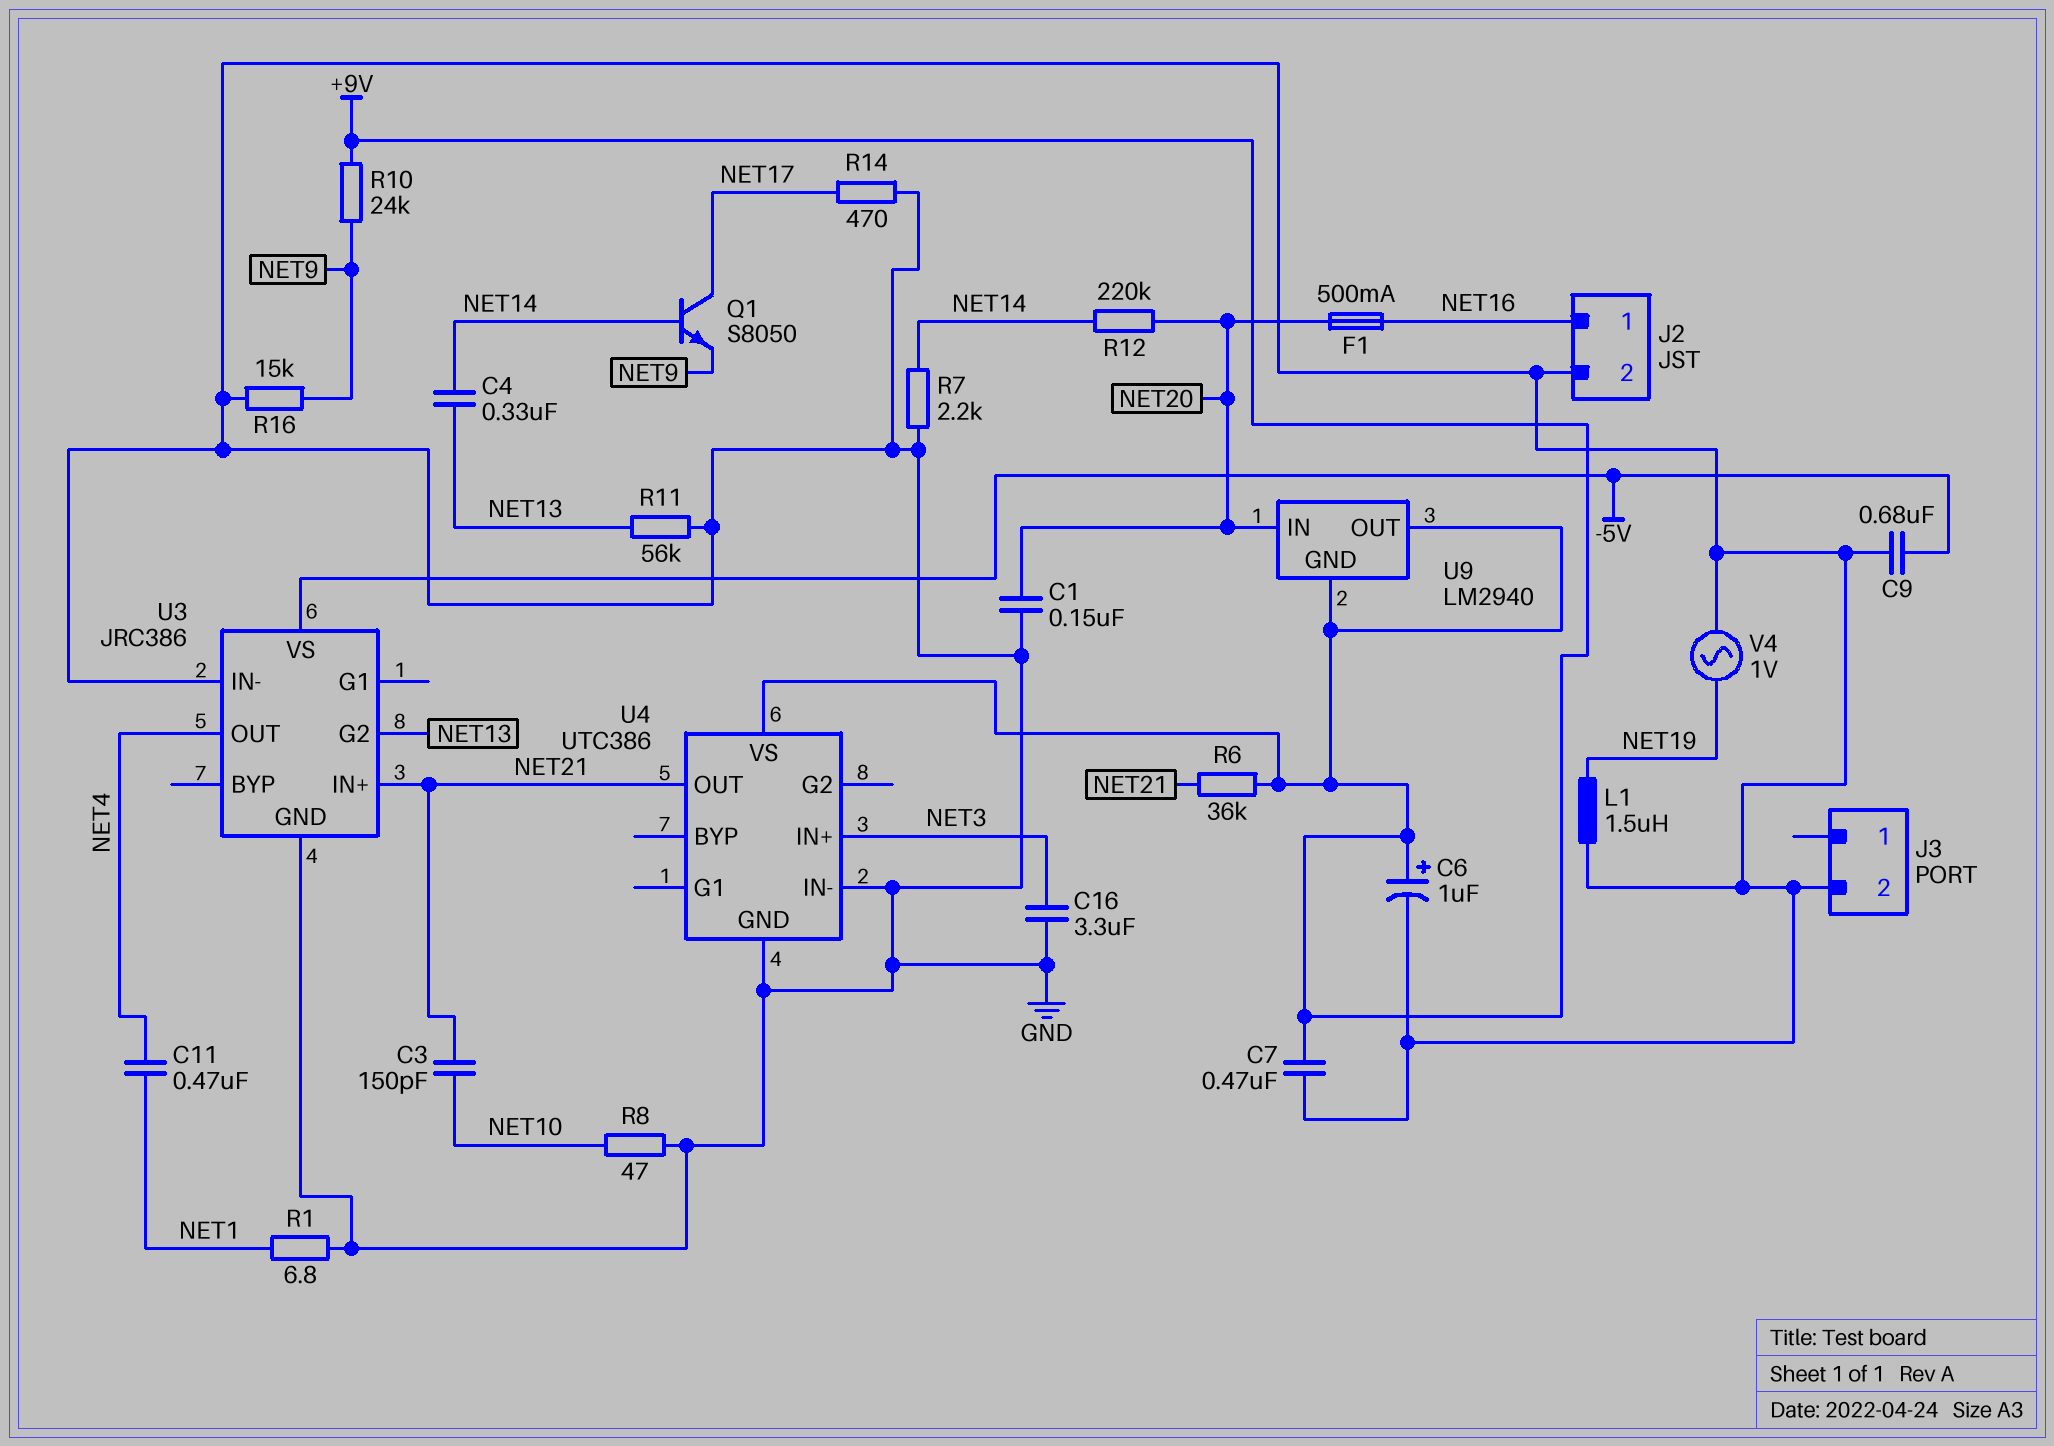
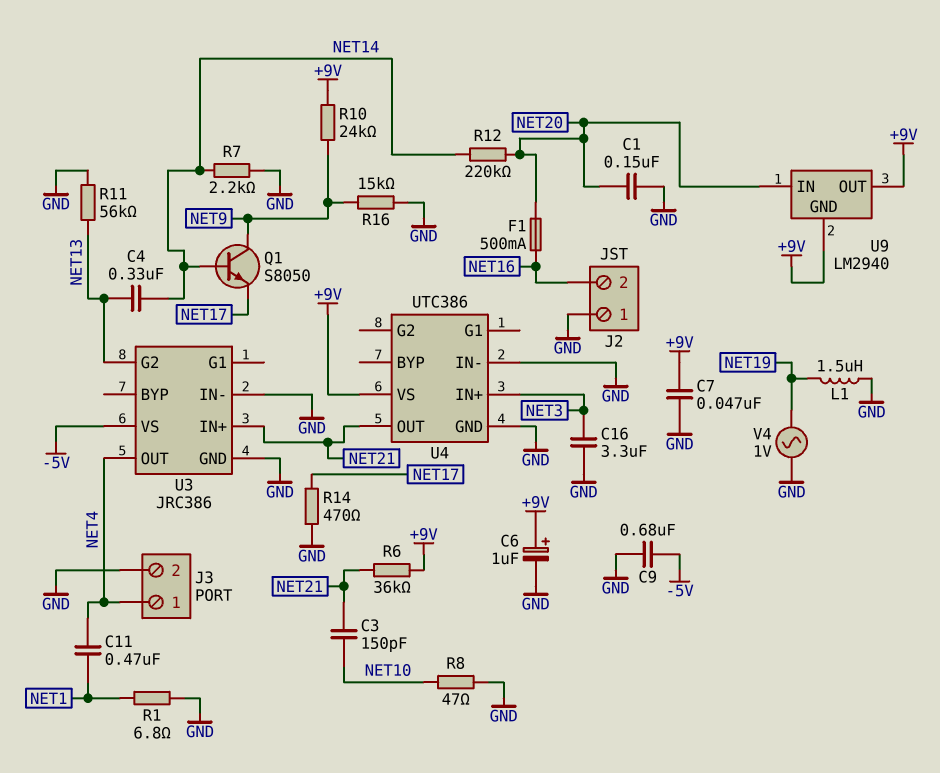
C7: 470nF (+9V, GND) -> 47nF (+9V, GND)
J2 pin 1: NET16 -> GND
J2 pin 2: GND -> NET16
J3 pin 1: none -> NET4
Q1: NPN S8050 (B NET14, C NET17, E NET9) -> NPN S8050 (B NET14, C NET9, E NET17)

